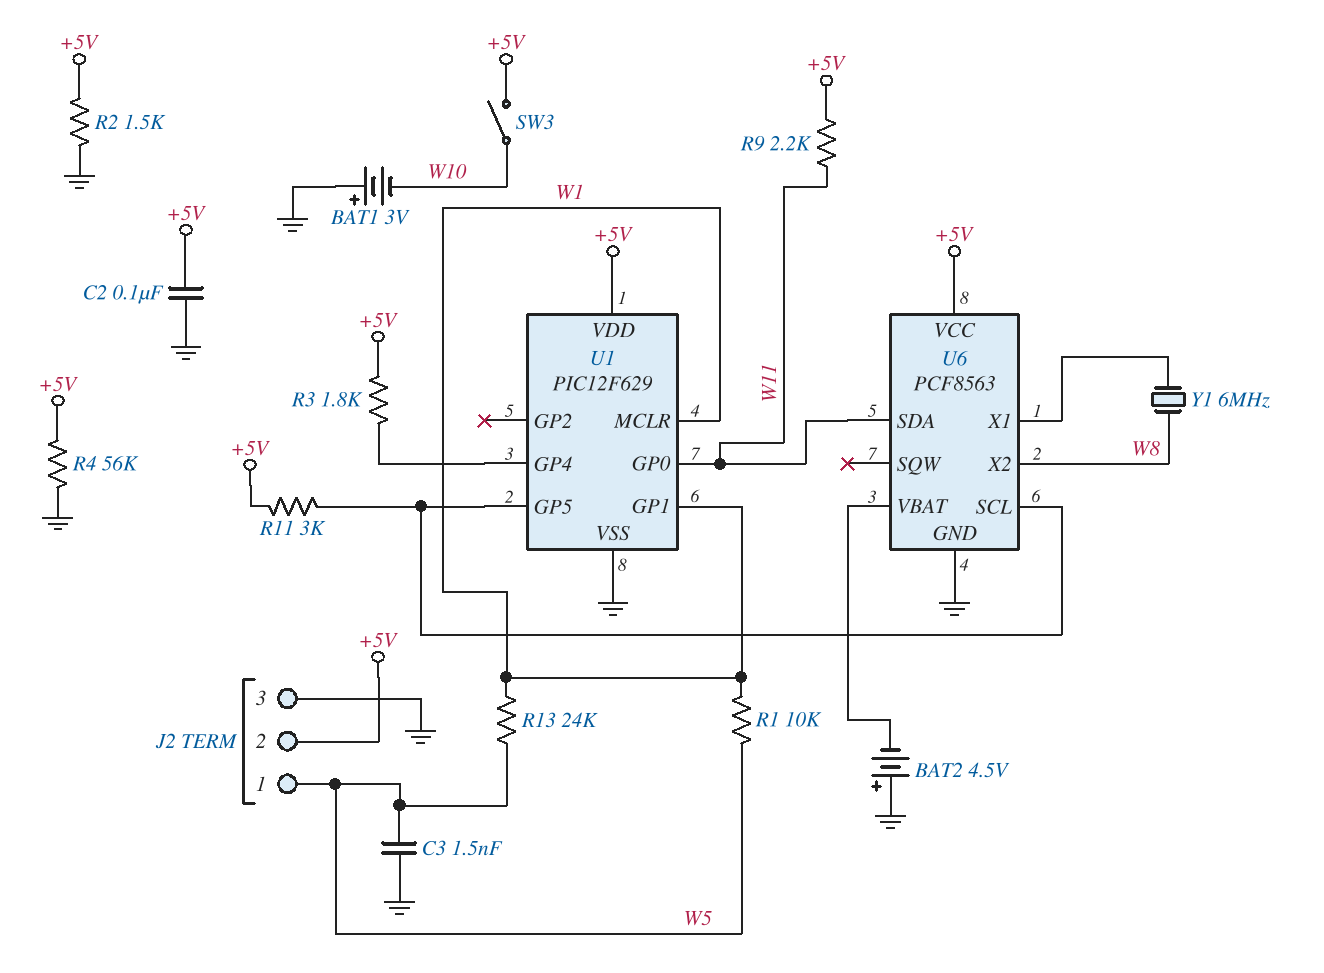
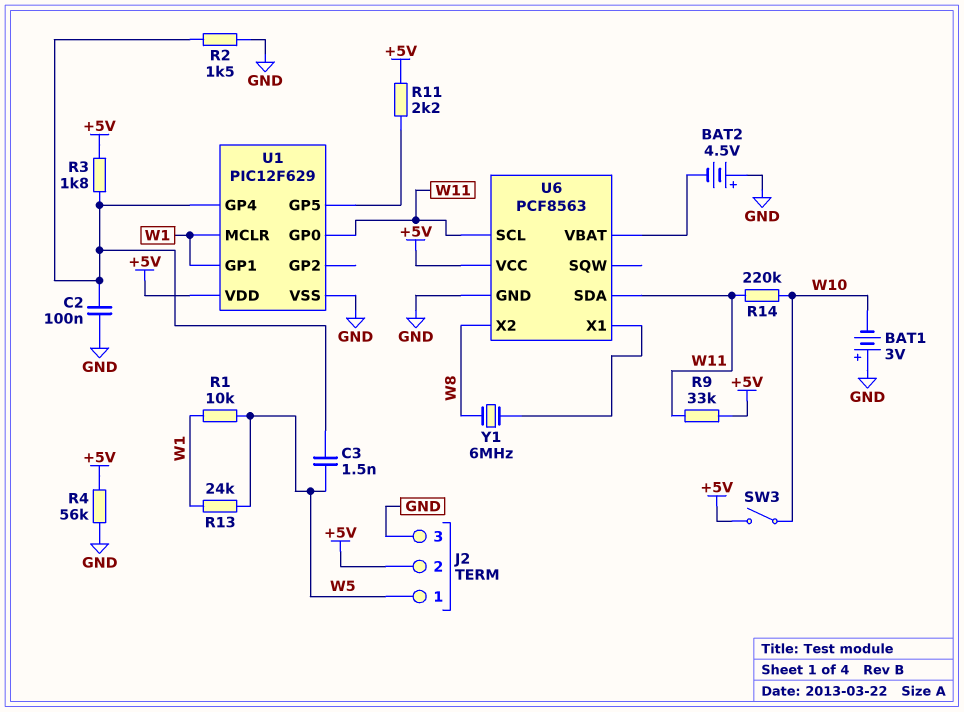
C2: 100nF (+5V, GND) -> 100nF (GND, U1/GP4)
C3: 1.5nF (GND, W5) -> 1.5nF (U1/GP4, W5)
R2: 1.5k (+5V, GND) -> 1.5k (GND, U1/GP4)
R9: 2.2k (+5V, W11) -> 33k (+5V, W11)
R11: 3k (+5V, U1/GP5) -> 2.2k (+5V, U1/GP5)
R14: none -> 220k (W10, W11)
U6 pin SCL: U1/GP5 -> W11

